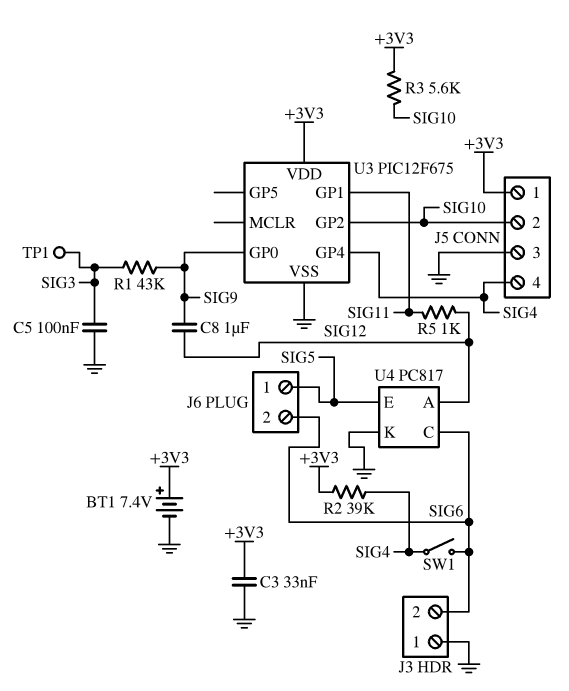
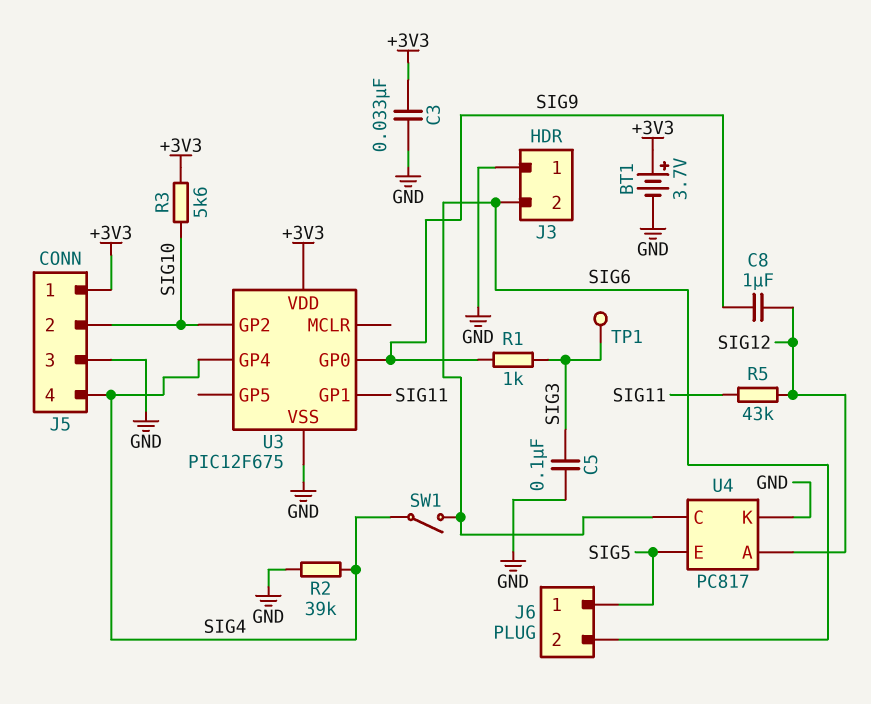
BT1: 7.4V (plus +3V3, minus GND) -> 3.7V (plus +3V3, minus GND)
R1: 43k (SIG3, SIG9) -> 1k (SIG3, SIG9)
R2: 39k (+3V3, SIG4) -> 39k (GND, SIG4)
R5: 1k (SIG11, SIG12) -> 43k (SIG11, SIG12)

